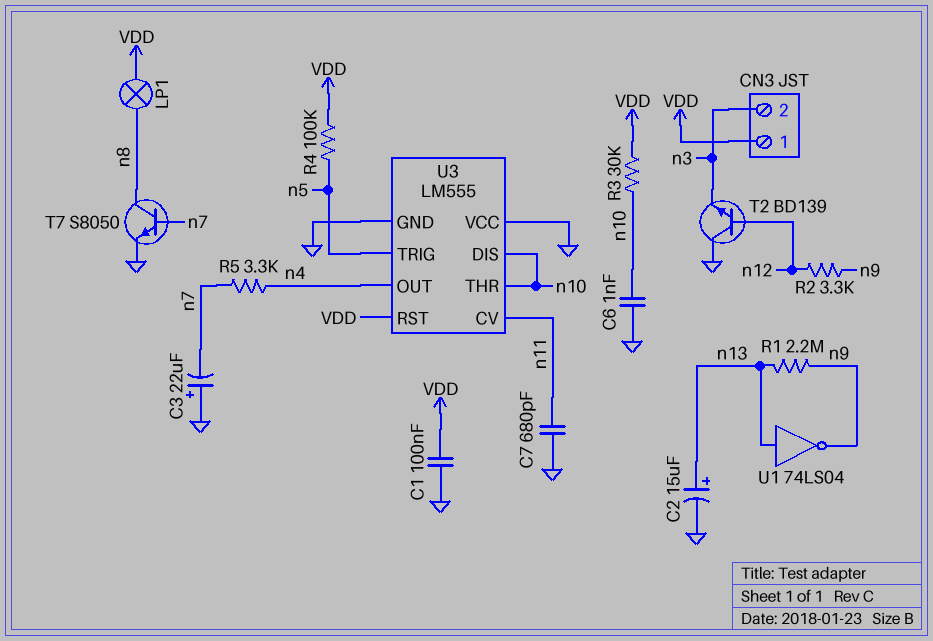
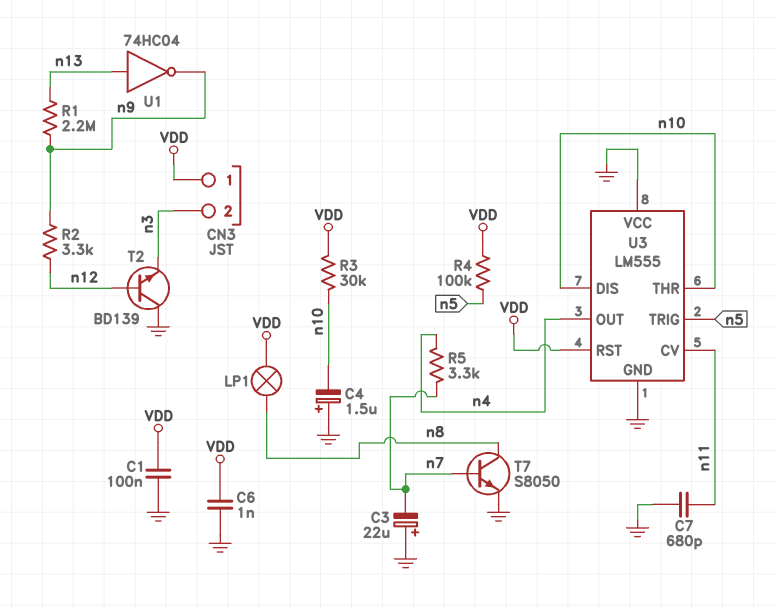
C2: 15uF (plus n13, minus GND) -> none
C4: none -> 1.5uF (plus GND, minus n10)
C6: 1nF (GND, n10) -> 1nF (GND, VDD)
U1: NOT 74LS04 (in n13, out n9) -> NOT 74HC04 (in n13, out n9)

